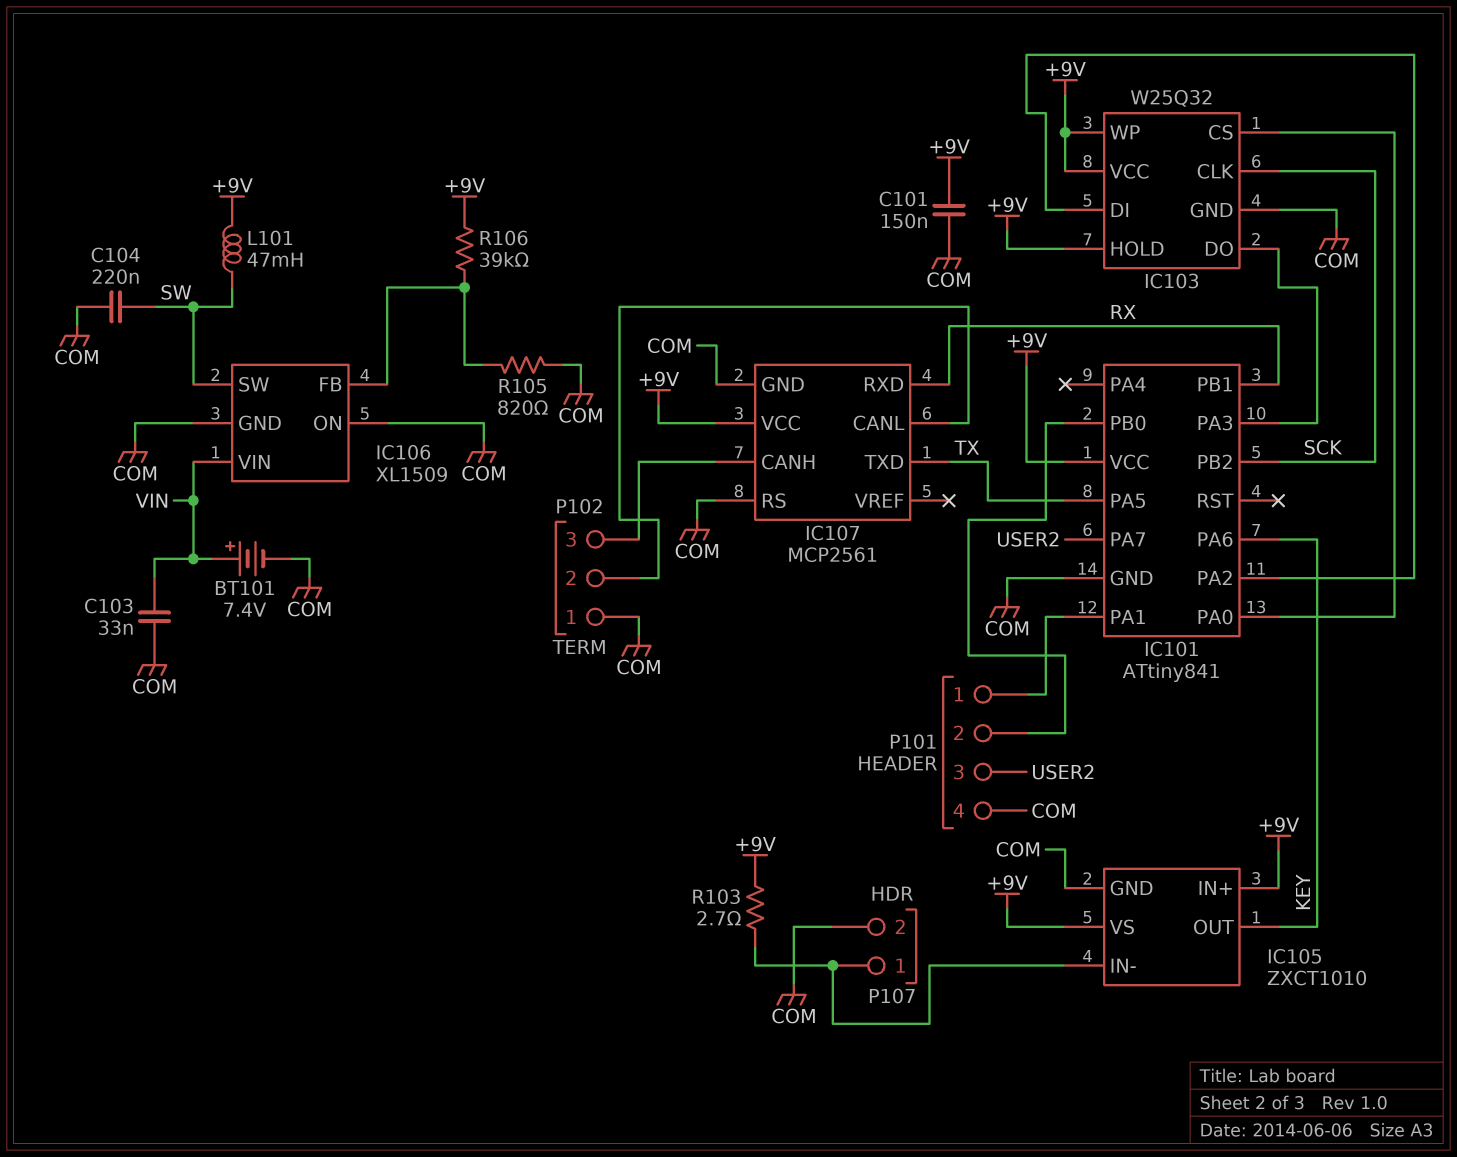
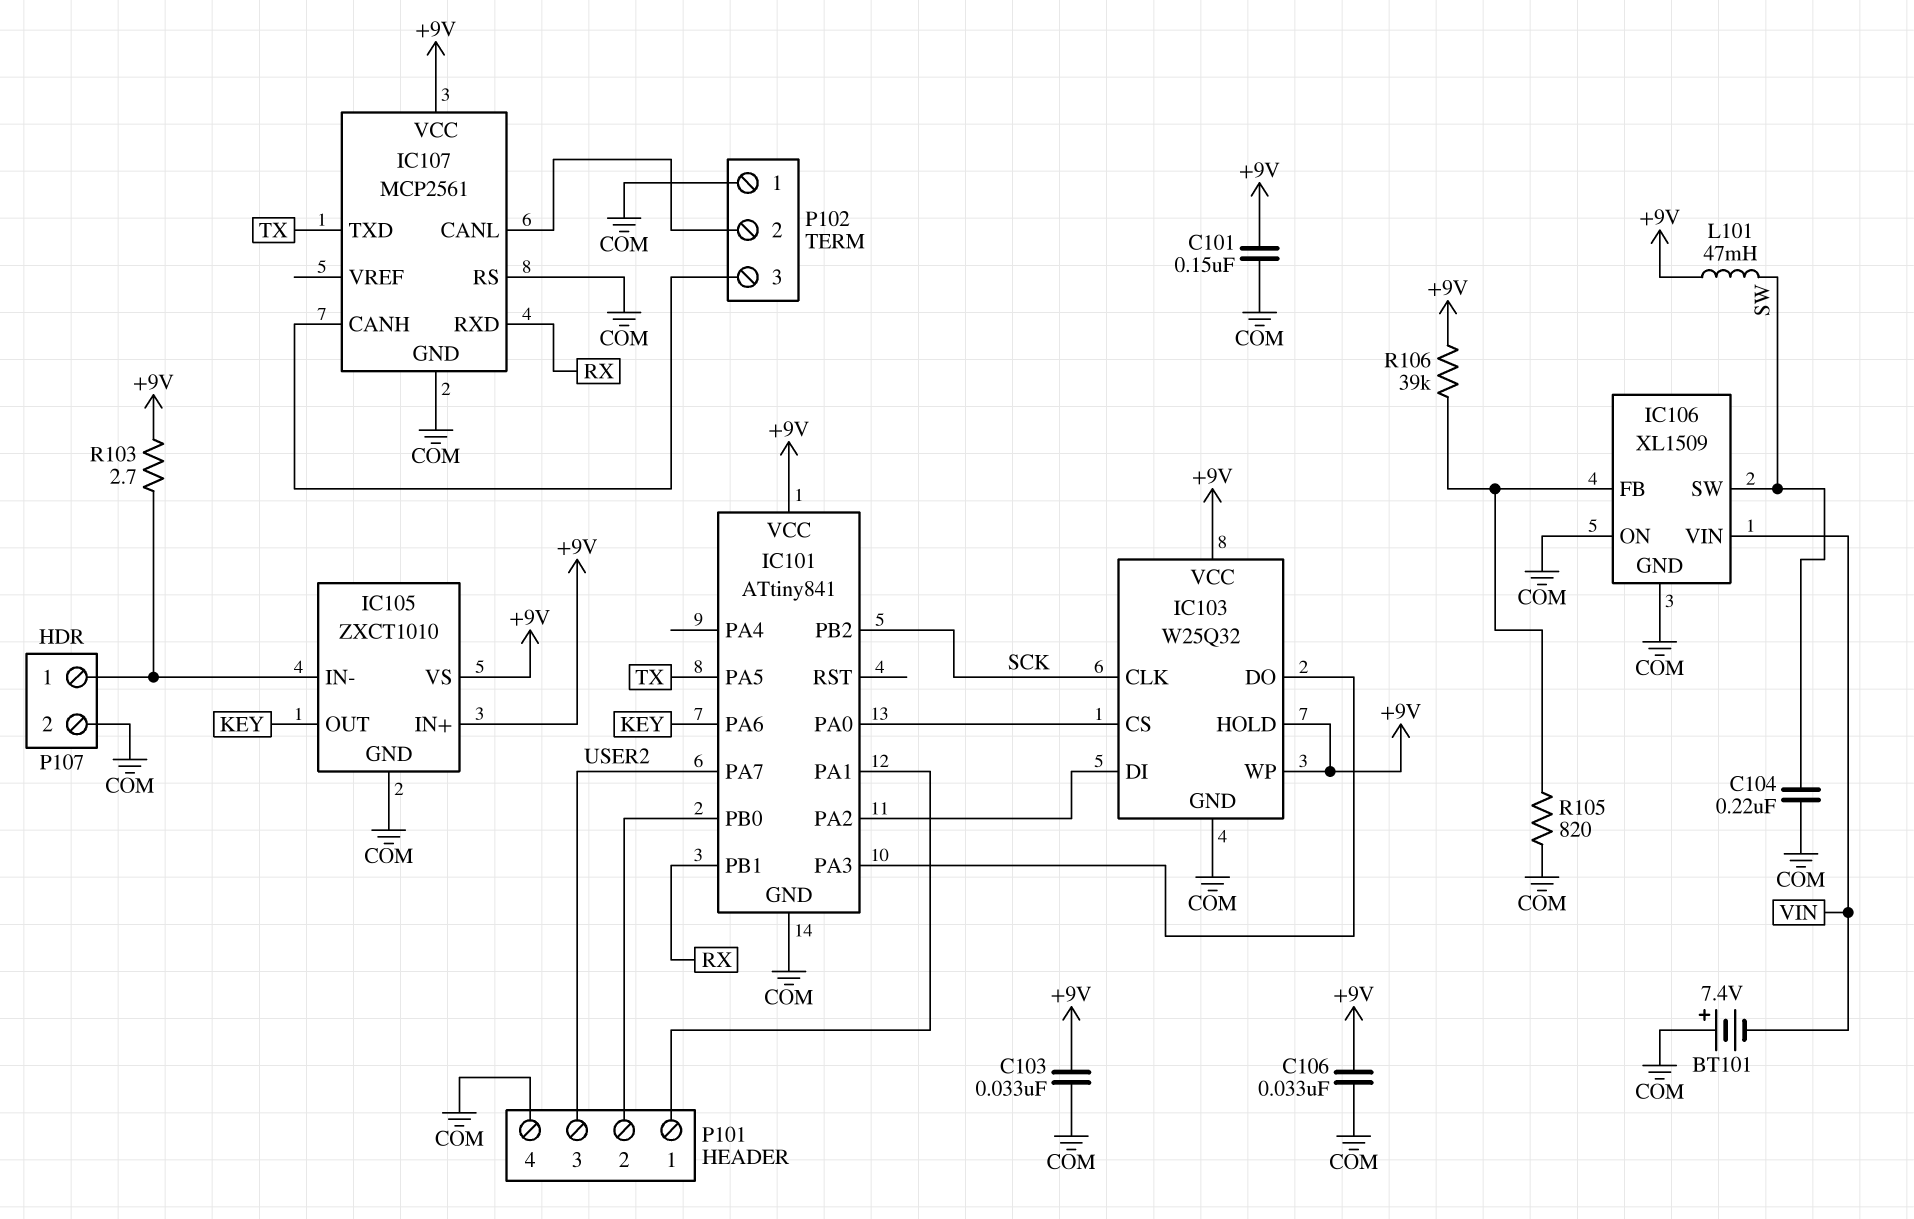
BT101: 7.4V (plus VIN, minus COM) -> 7.4V (plus COM, minus VIN)
C103: 33nF (COM, VIN) -> 33nF (+9V, COM)
C106: none -> 33nF (+9V, COM)

